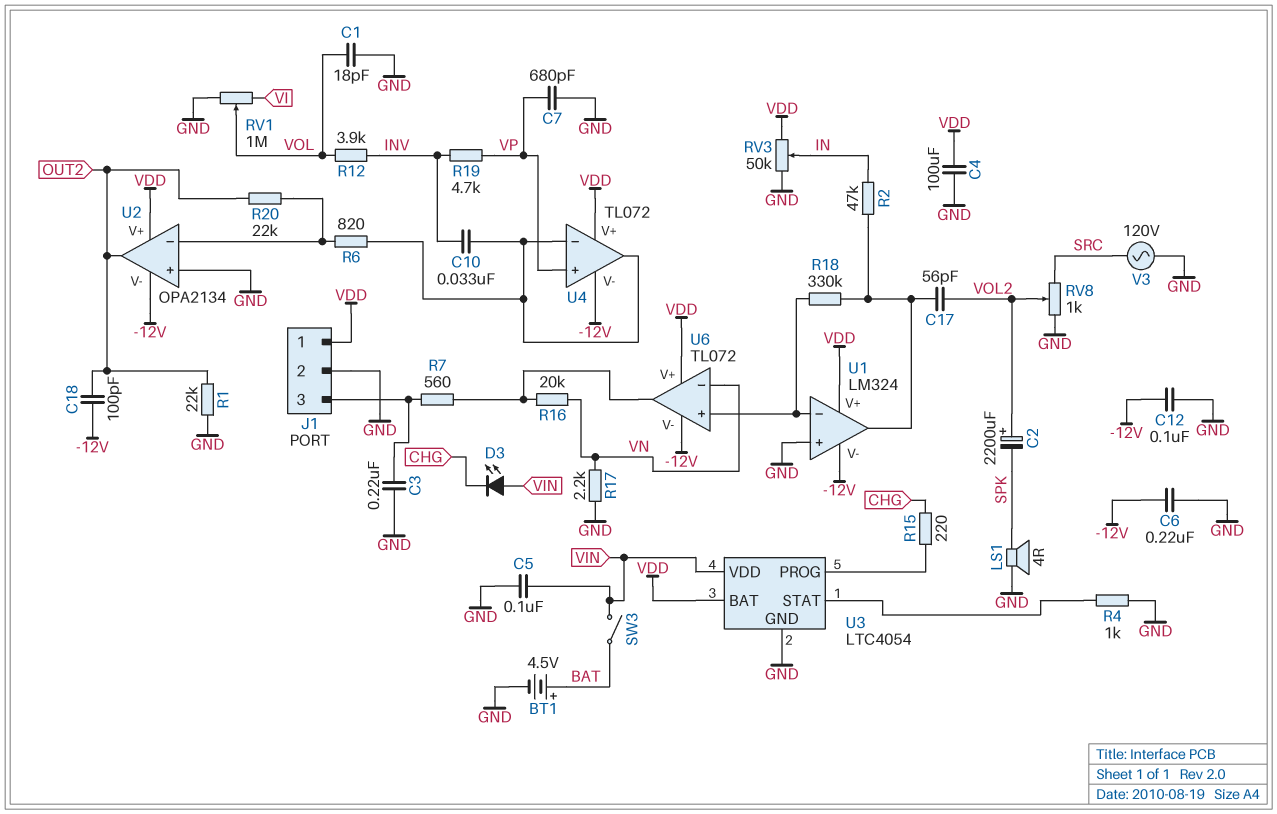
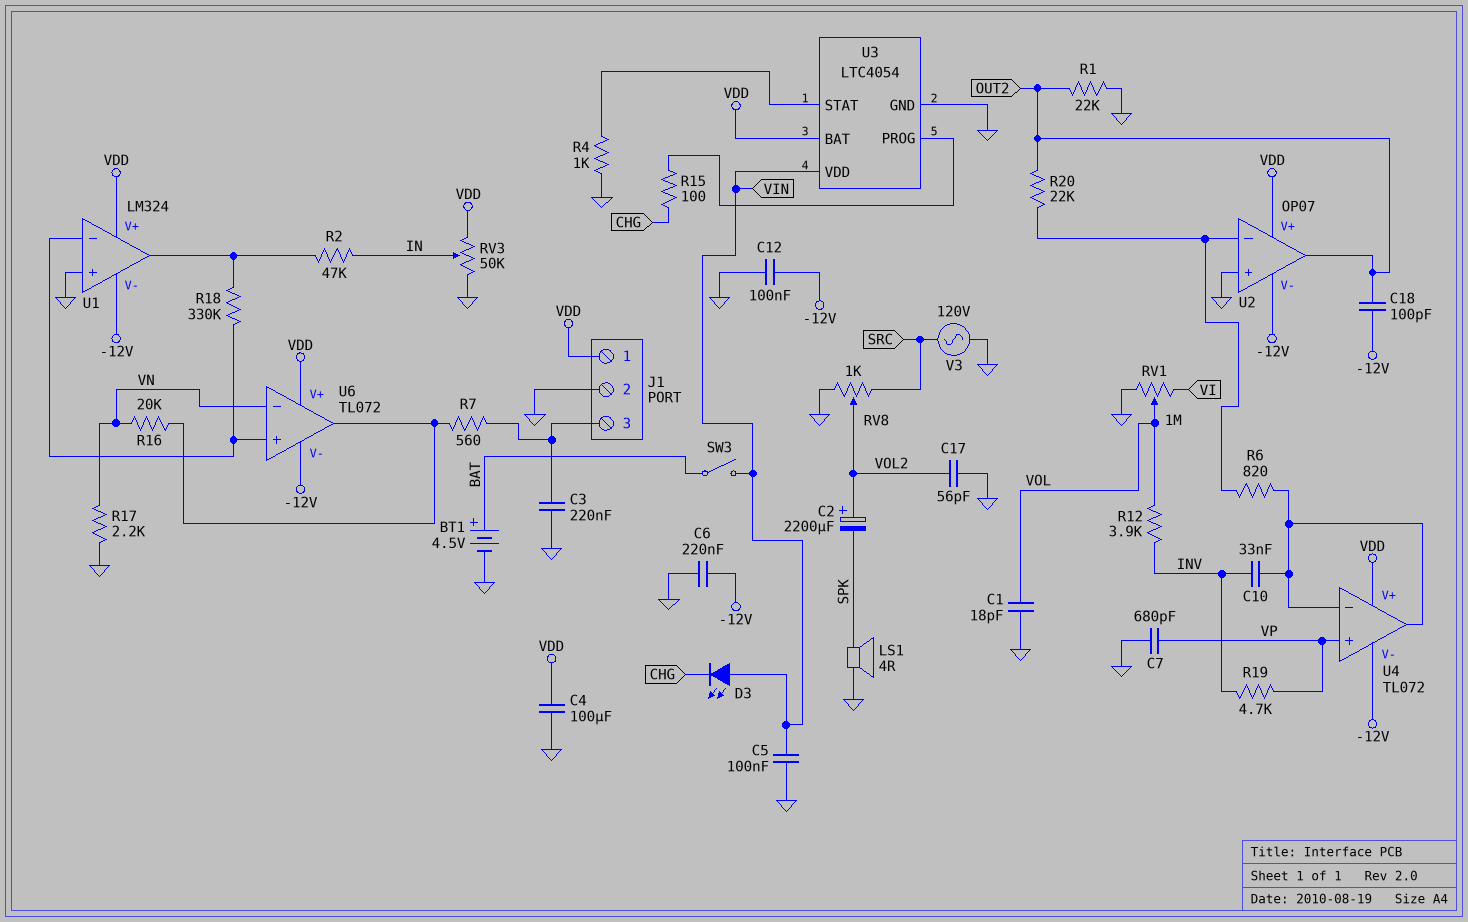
C17: 56pF (U1/out, VOL2) -> 56pF (GND, VOL2)
R15: 220 (CHG, U3/PROG) -> 100 (CHG, U3/PROG)
U2: OPA2134 -> OP07

